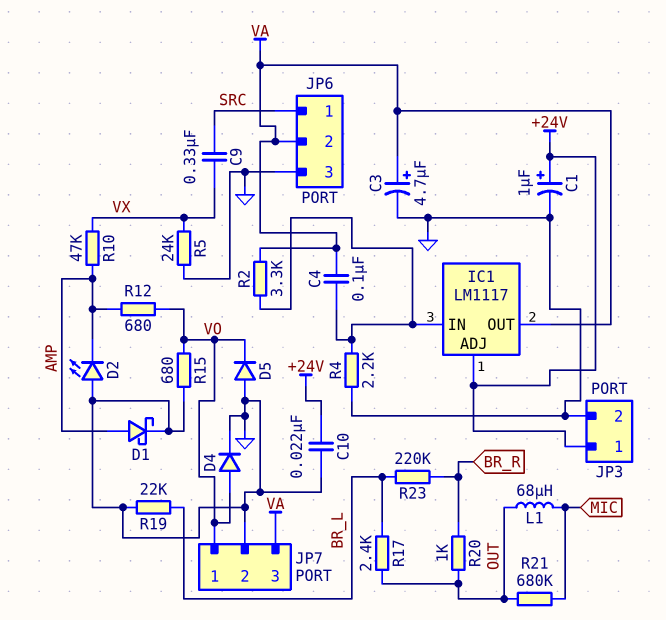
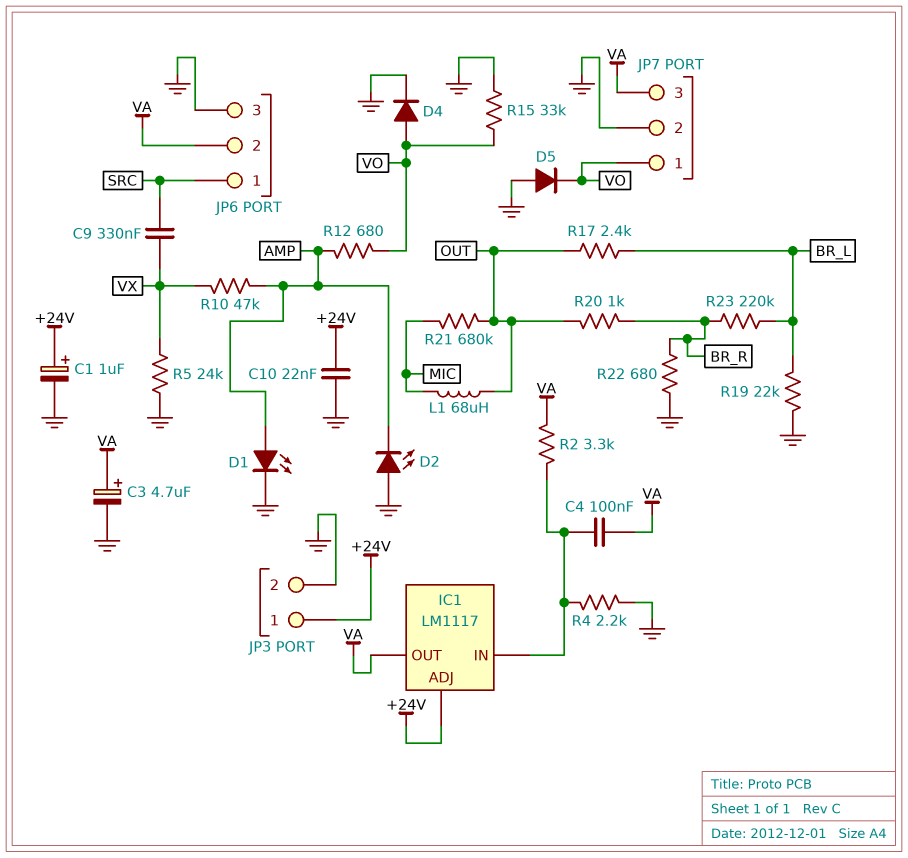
D1: schottky (A AMP, K GND) -> LED (A AMP, K GND)
R15: 680 (GND, VO) -> 33k (GND, VO)
R22: none -> 680 (BR_R, GND)

